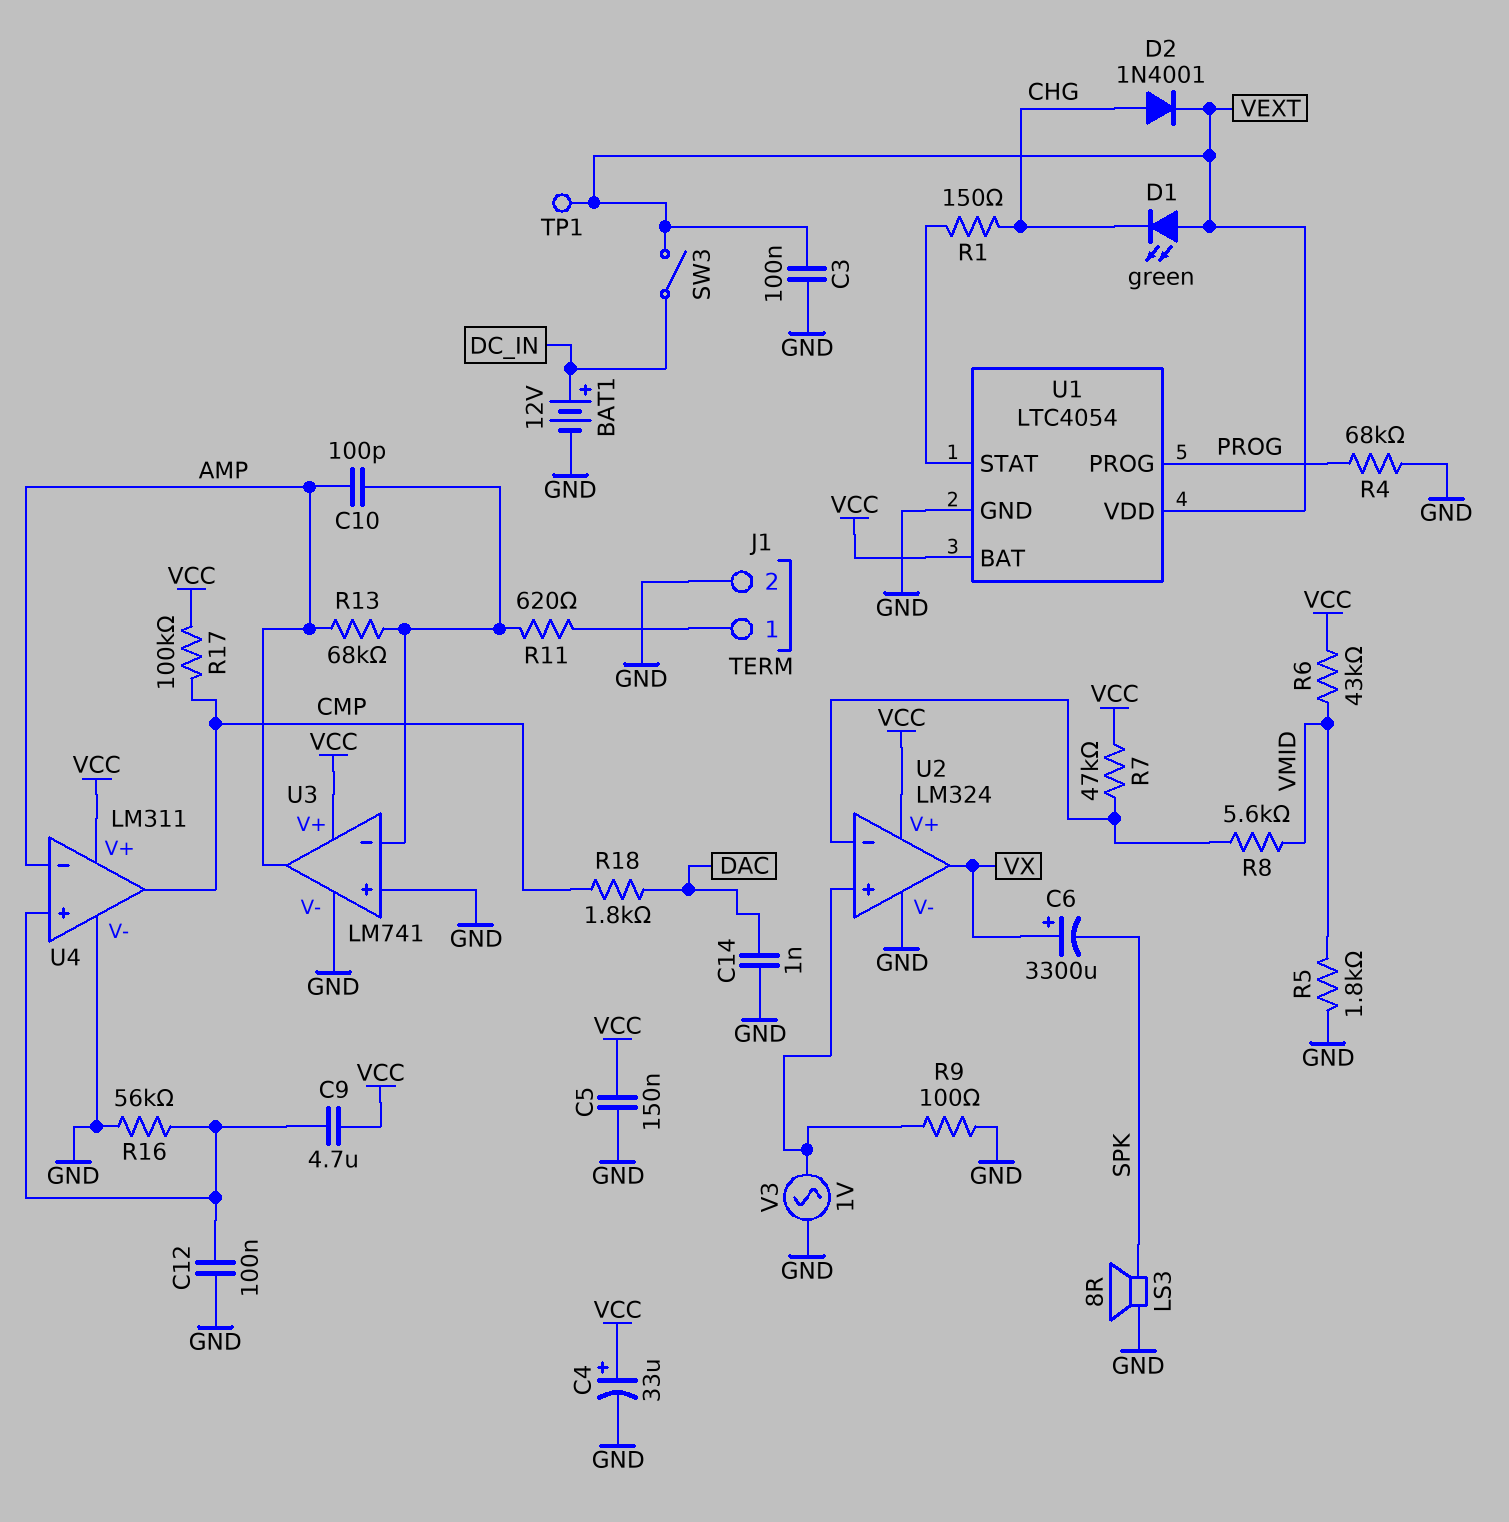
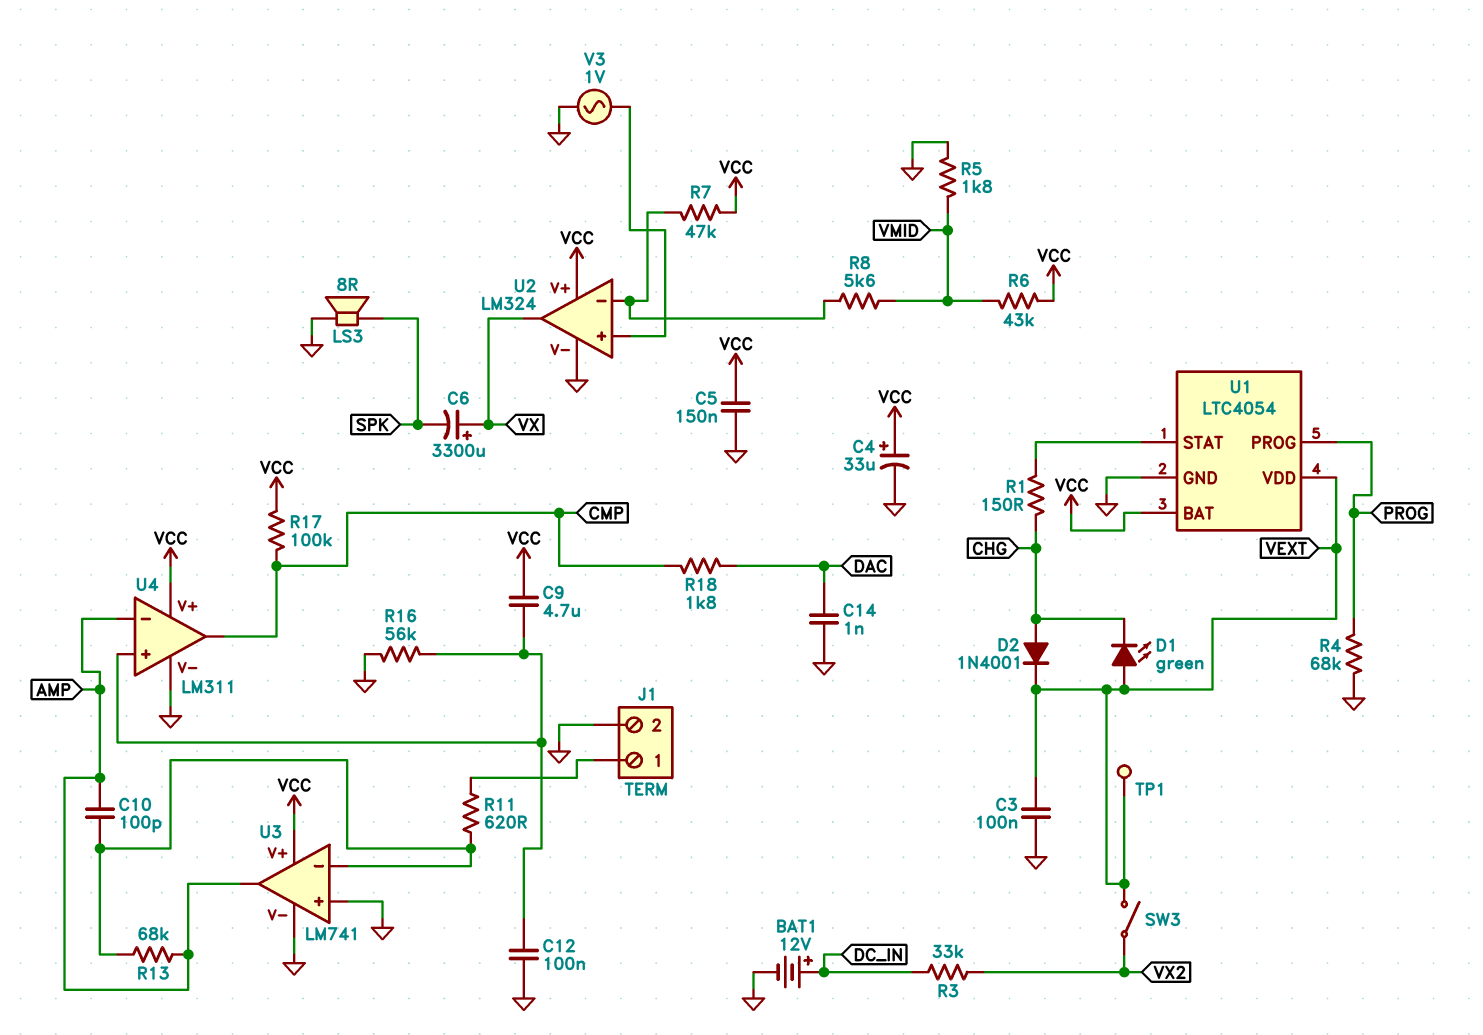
R3: none -> 33k (DC_IN, VX2)
R9: 100 (GND, U2/in+) -> none
SW3: switch (DC_IN, VEXT) -> switch (VEXT, VX2)

